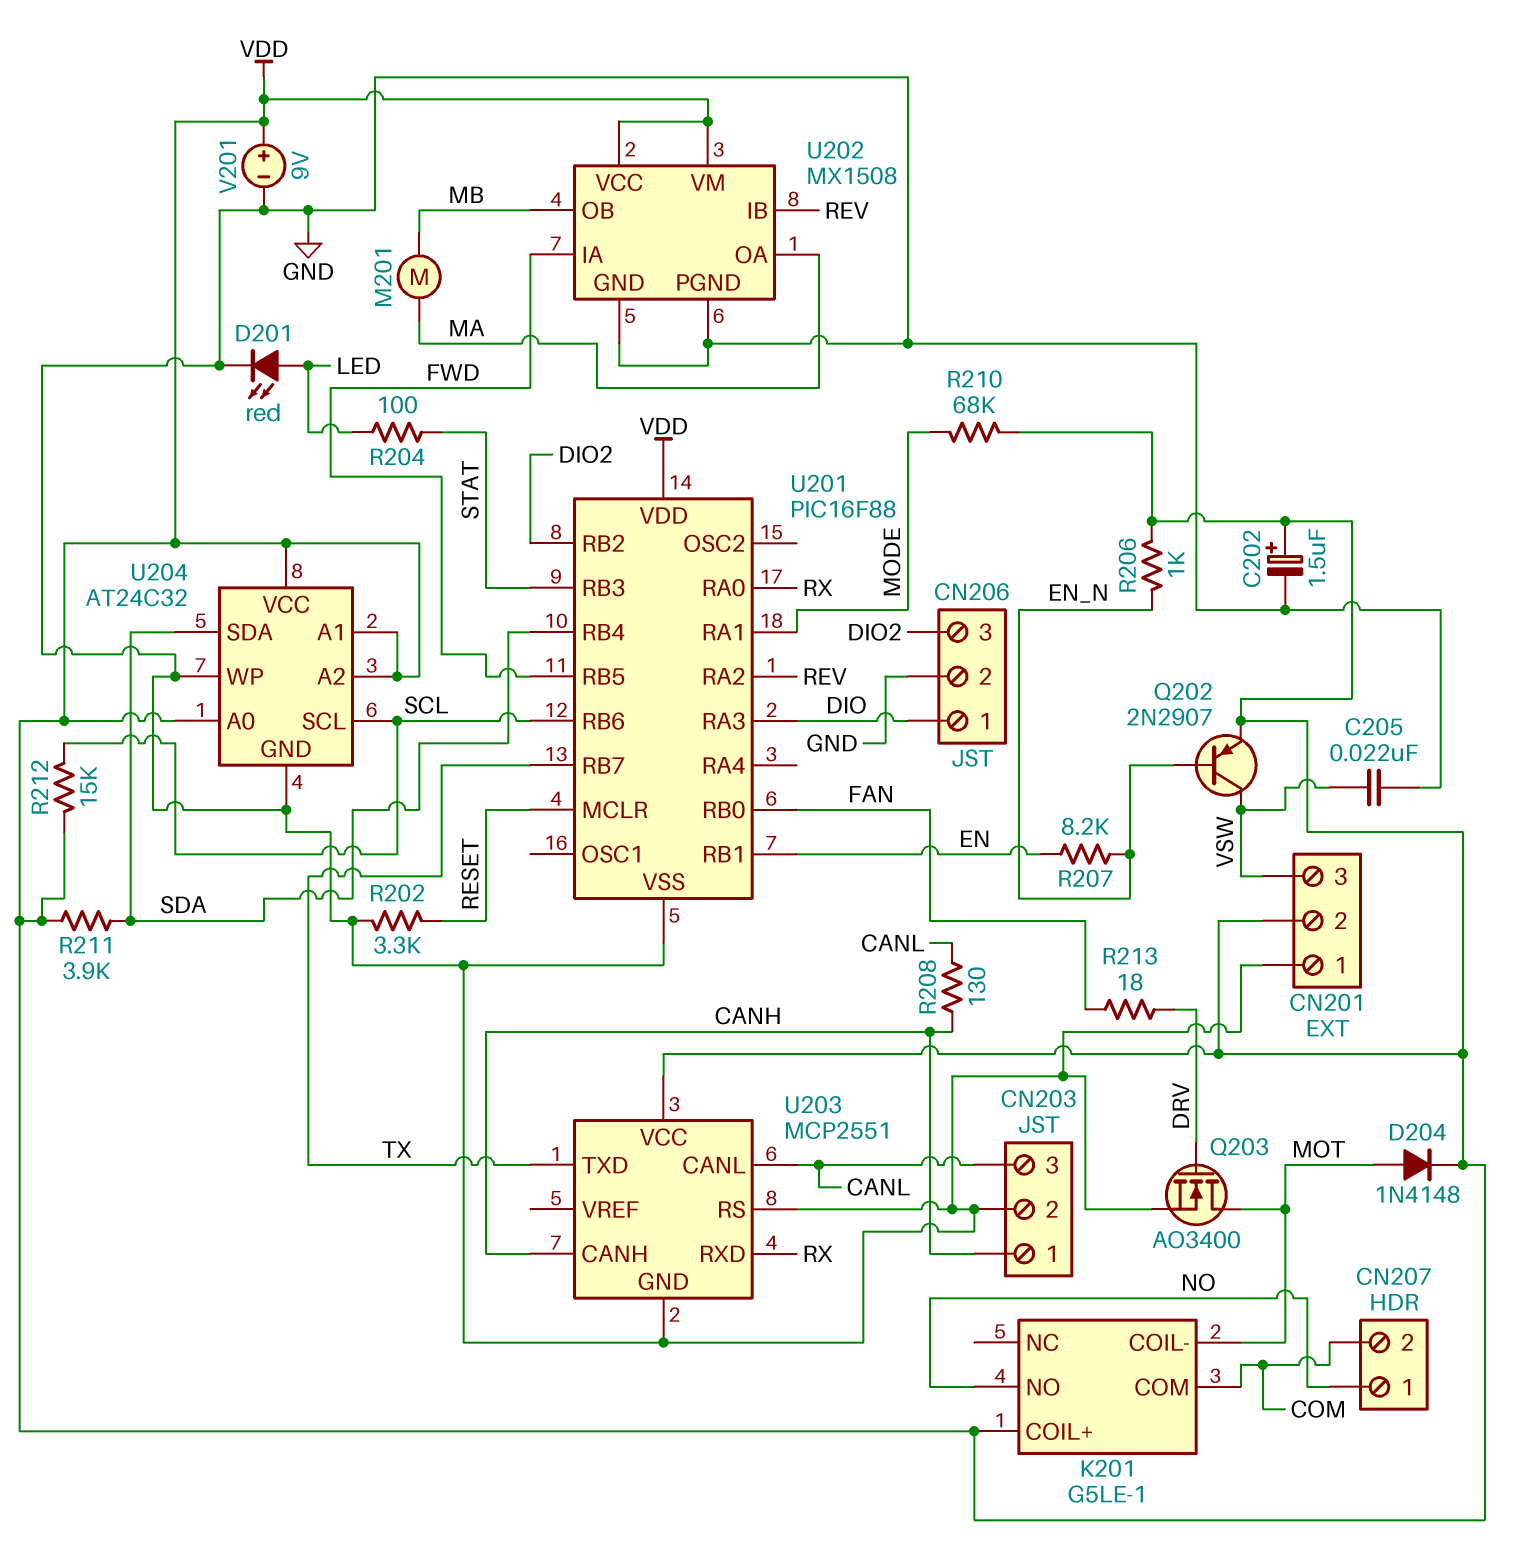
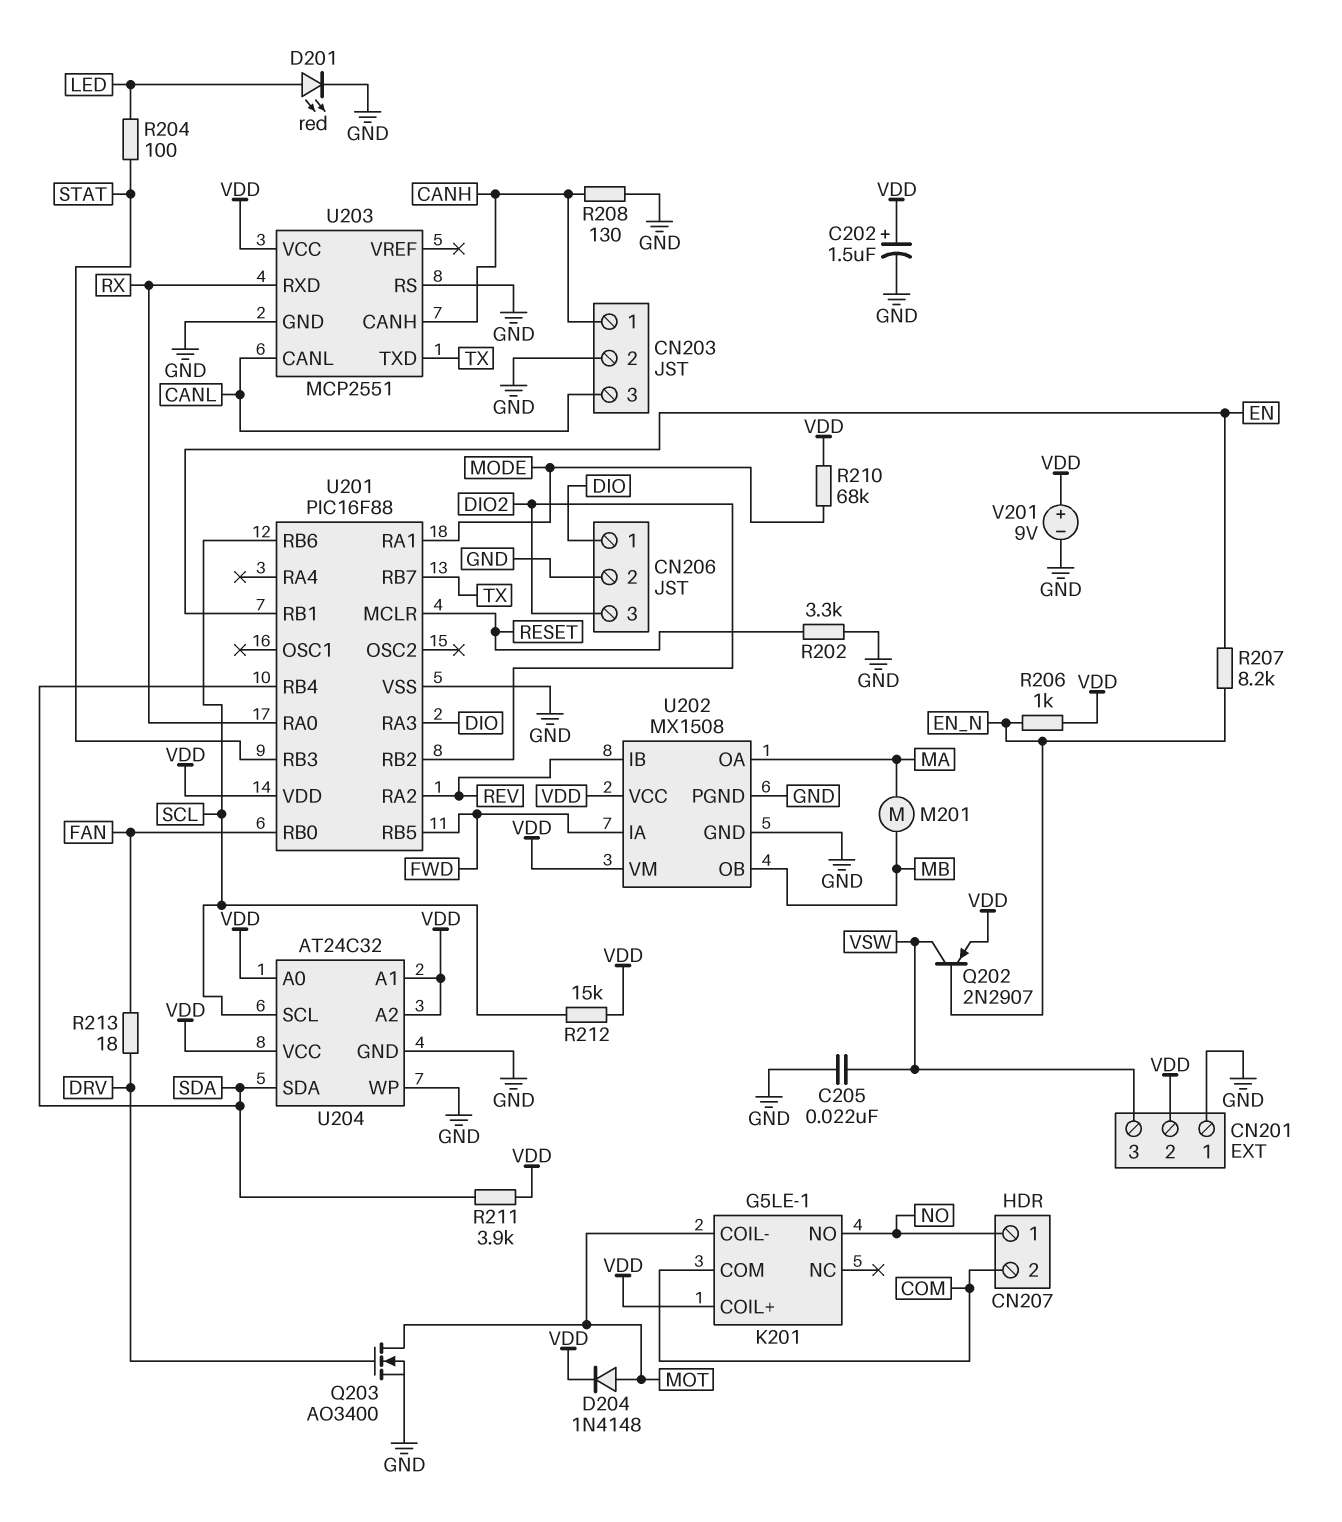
R208: 130 (CANH, CANL) -> 130 (CANH, GND)

